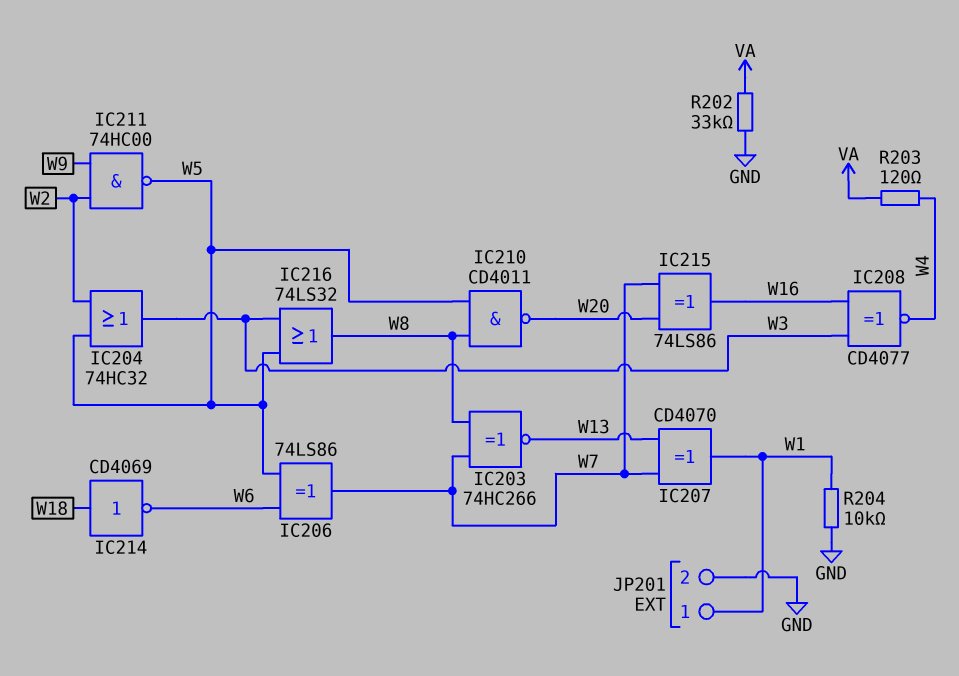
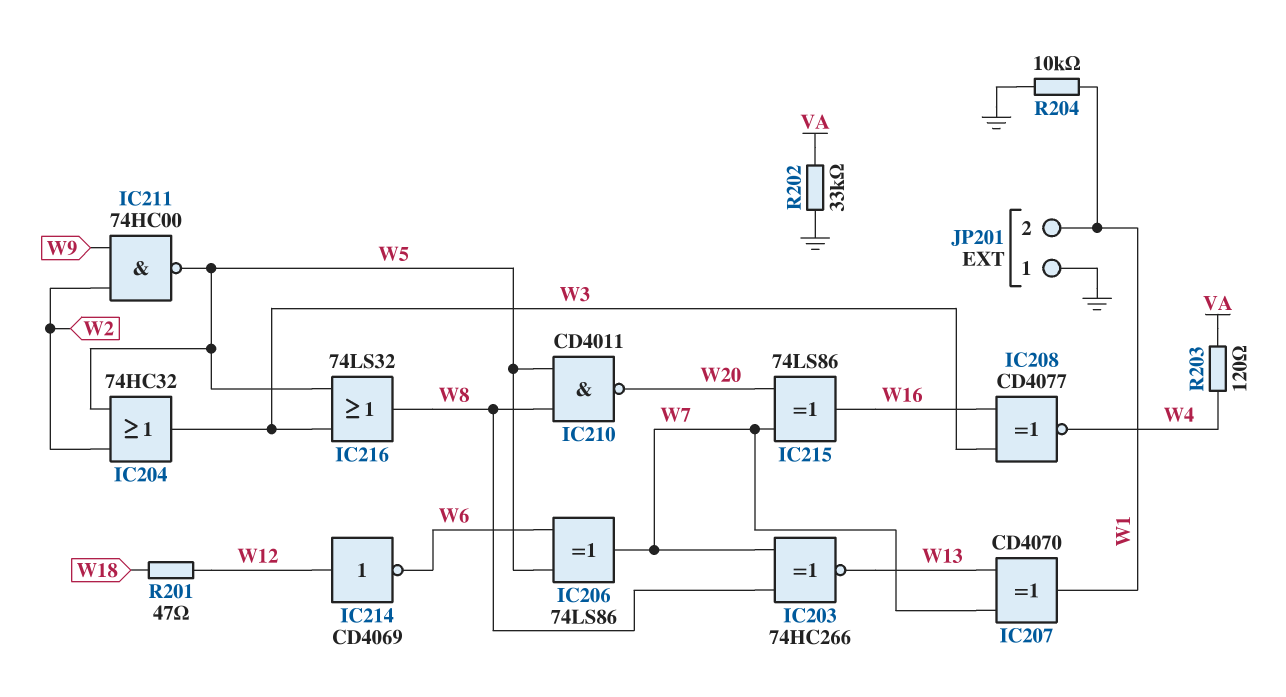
IC214: NOT CD4069 (in W18, out W6) -> NOT CD4069 (in W12, out W6)
JP201 pin 1: W1 -> GND
JP201 pin 2: GND -> W1
R201: none -> 47 (W12, W18)

